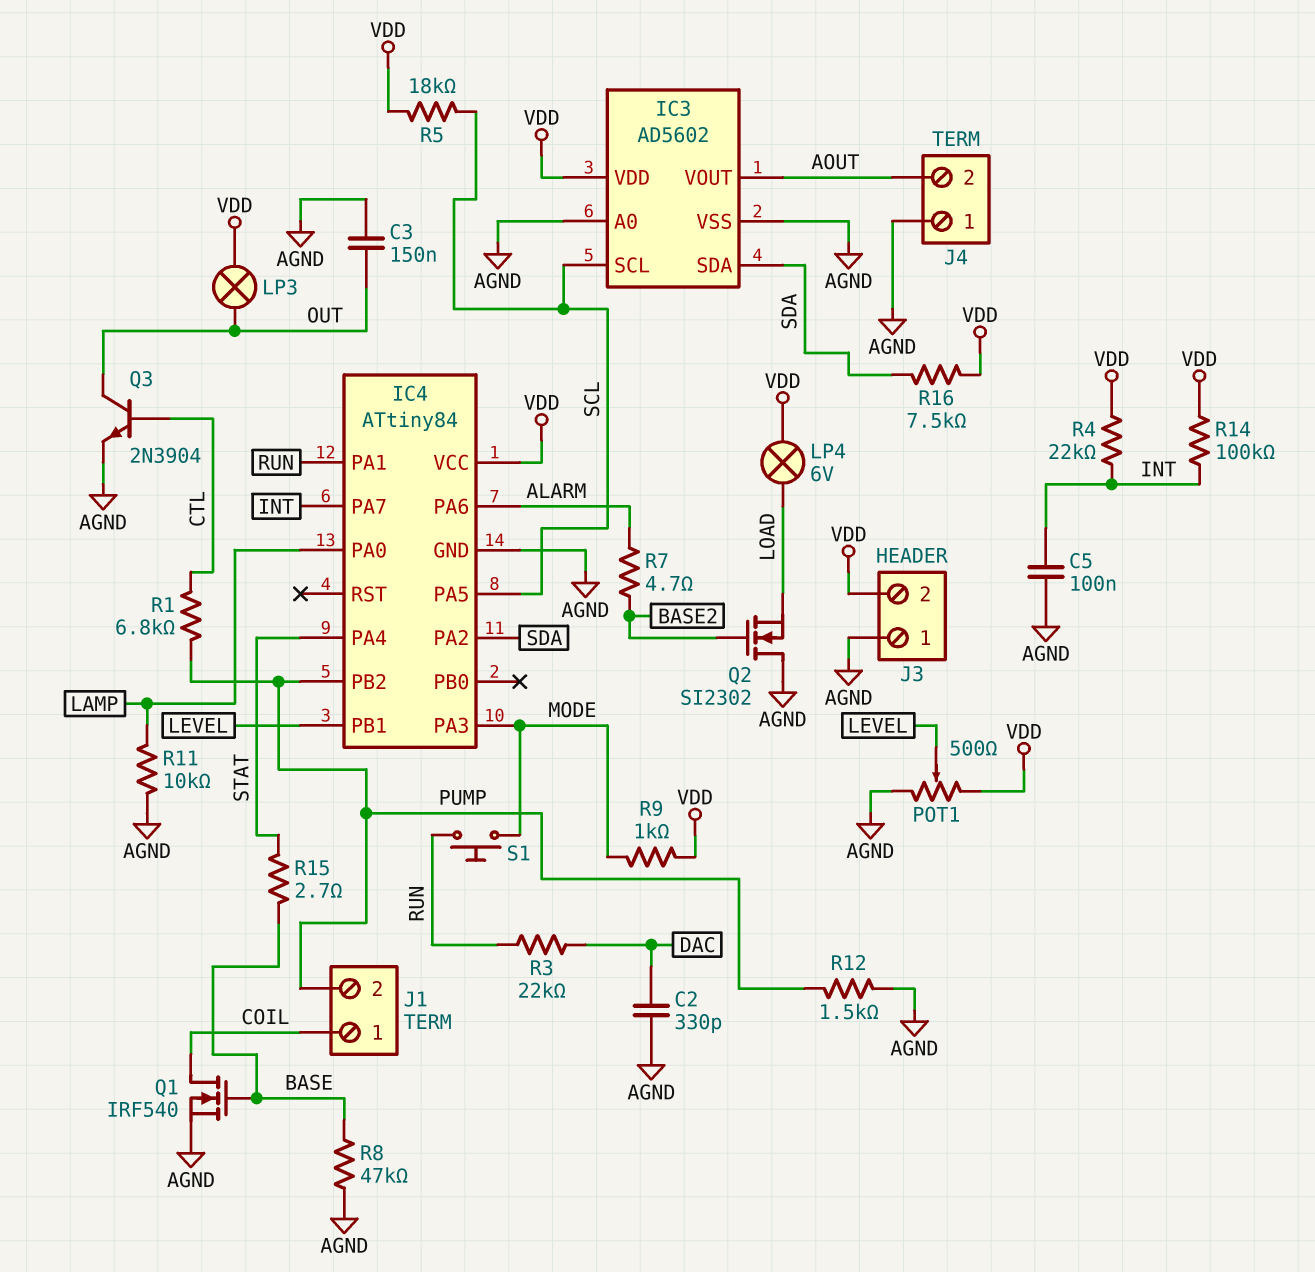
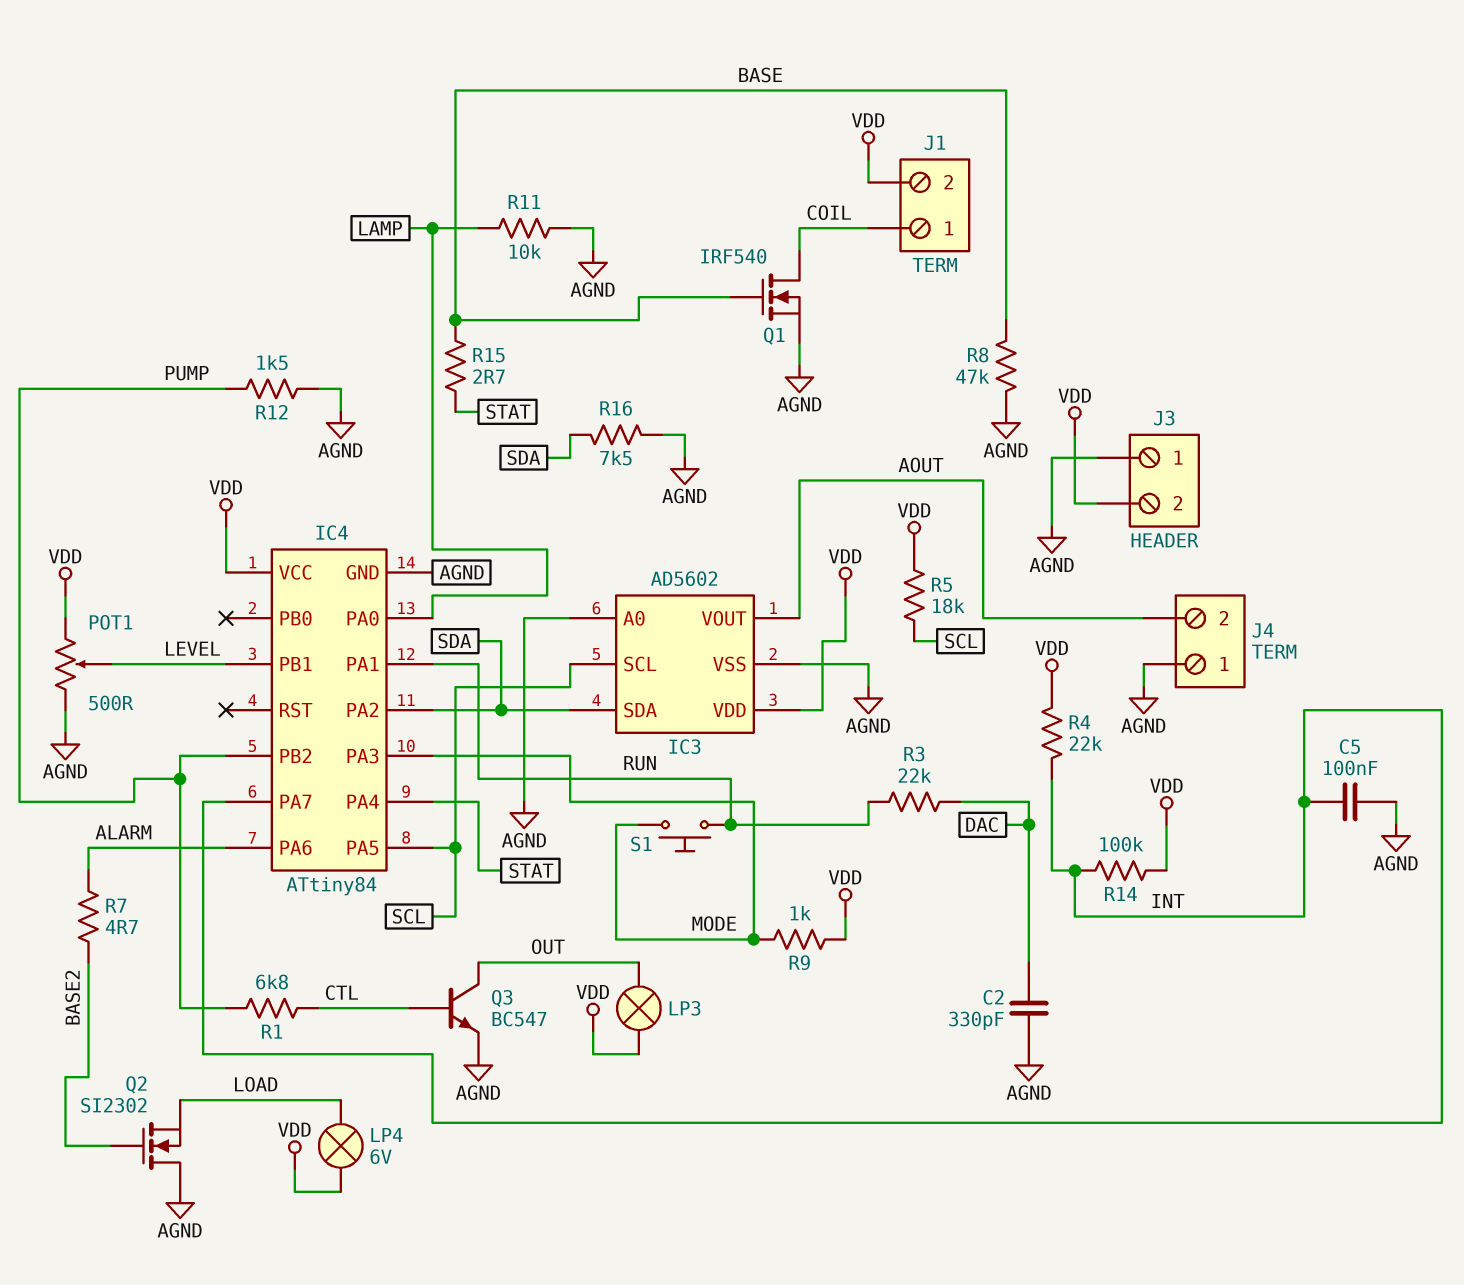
C3: 150nF (AGND, OUT) -> none
J1 pin 2: PUMP -> VDD
Q3: NPN 2N3904 (B CTL, C OUT, E AGND) -> NPN BC547 (B CTL, C OUT, E AGND)
R16: 7.5k (SDA, VDD) -> 7.5k (AGND, SDA)

